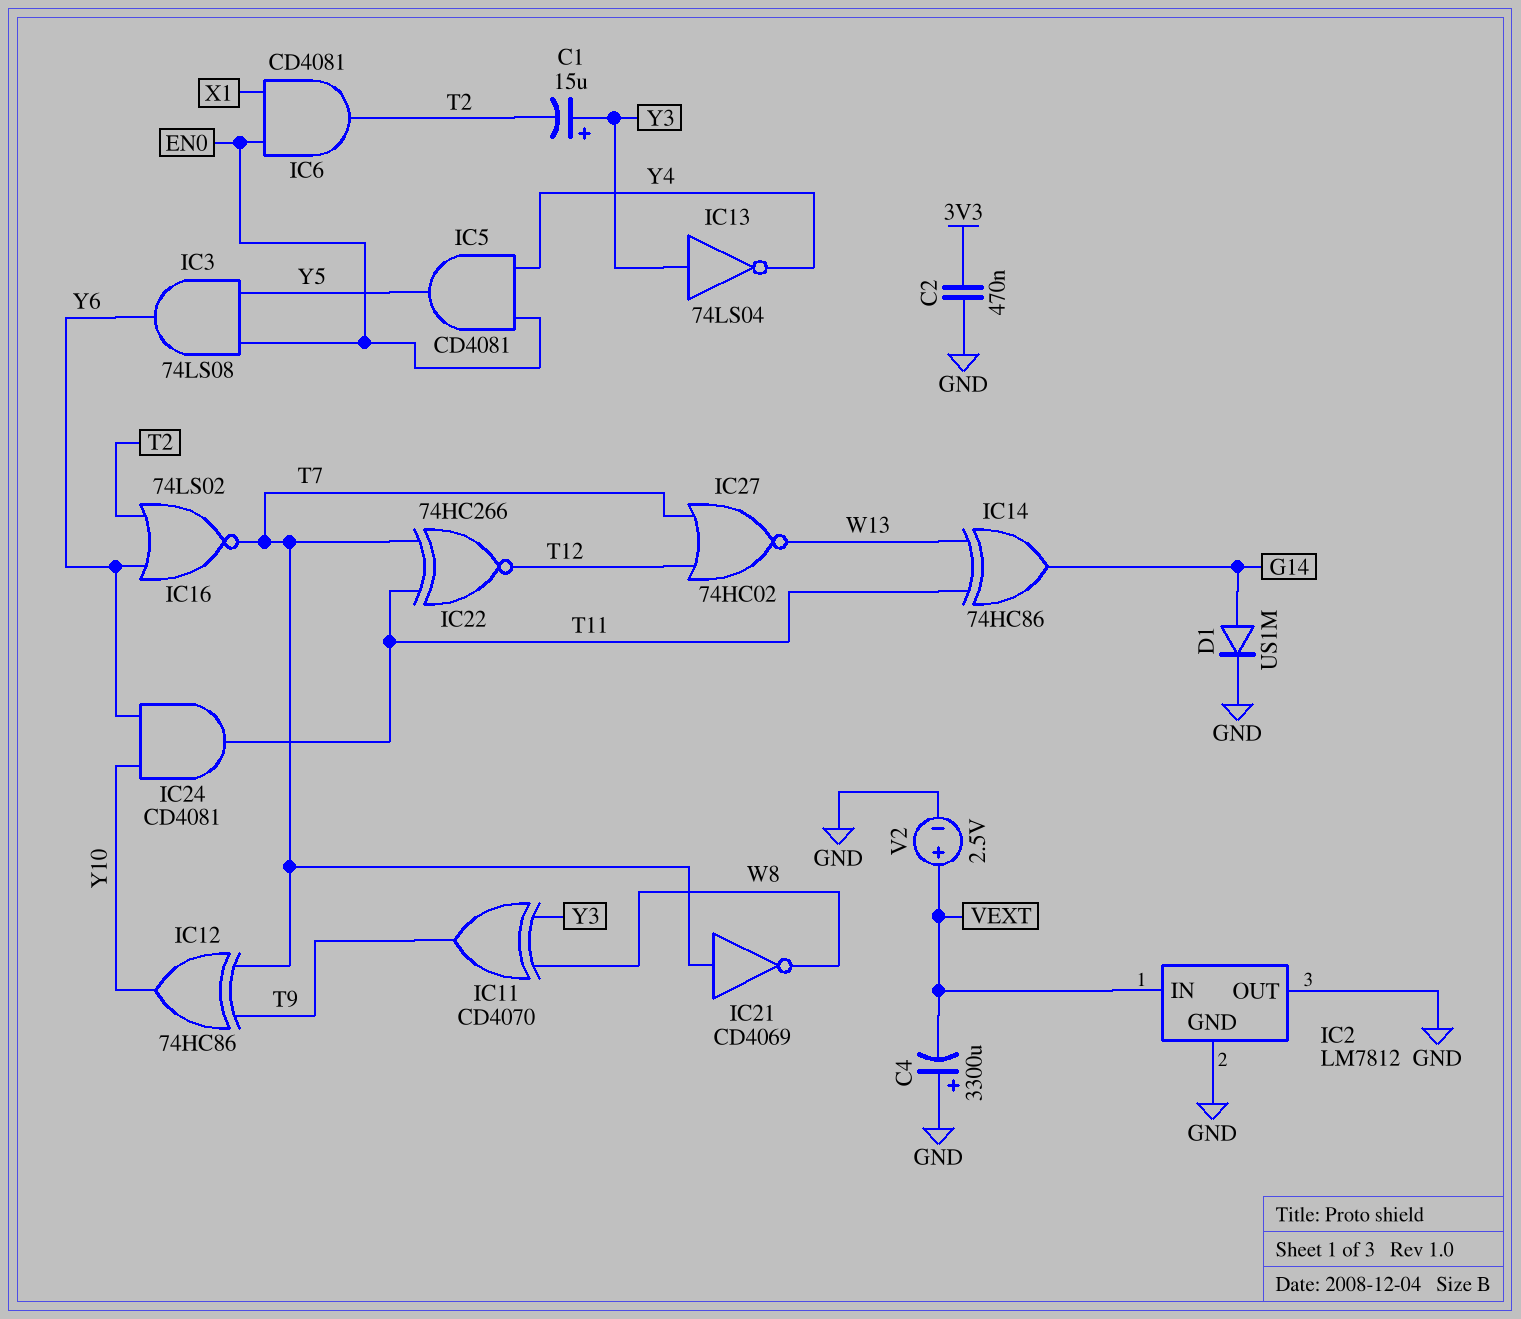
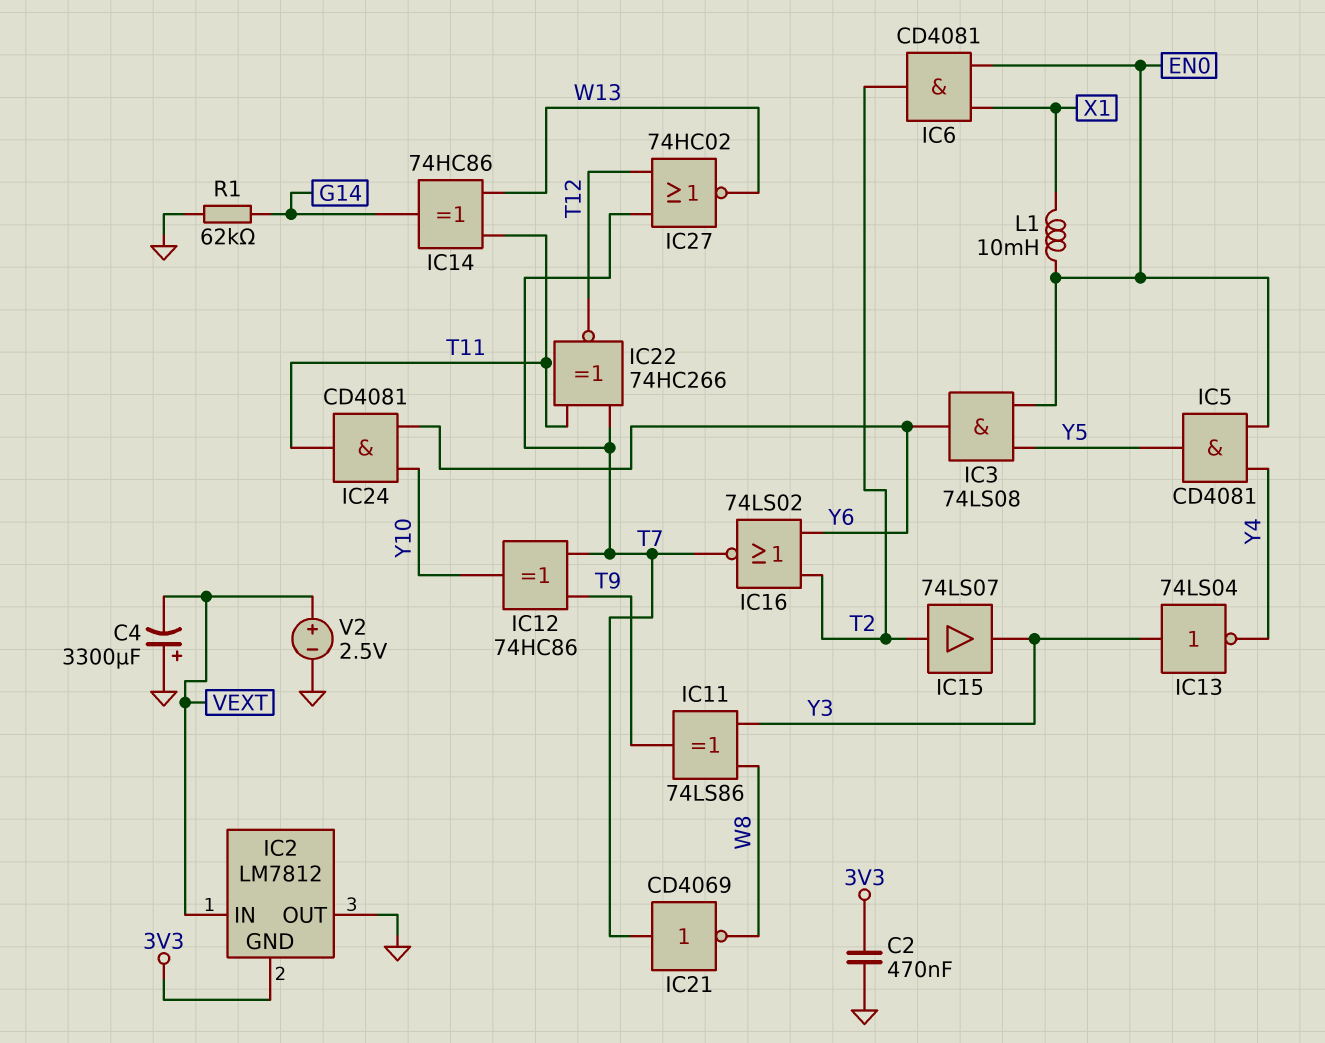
C1: 15uF (plus Y3, minus T2) -> none
D1: diode US1M (A G14, K GND) -> none
IC2 pin GND: GND -> 3V3
IC11: XOR CD4070 (in W8, in Y3, out T9) -> XOR 74LS86 (in W8, in Y3, out T9)
IC15: none -> buffer 74LS07 (in T2, out Y3)
L1: none -> 10mH (EN0, X1)
R1: none -> 62k (G14, GND)

